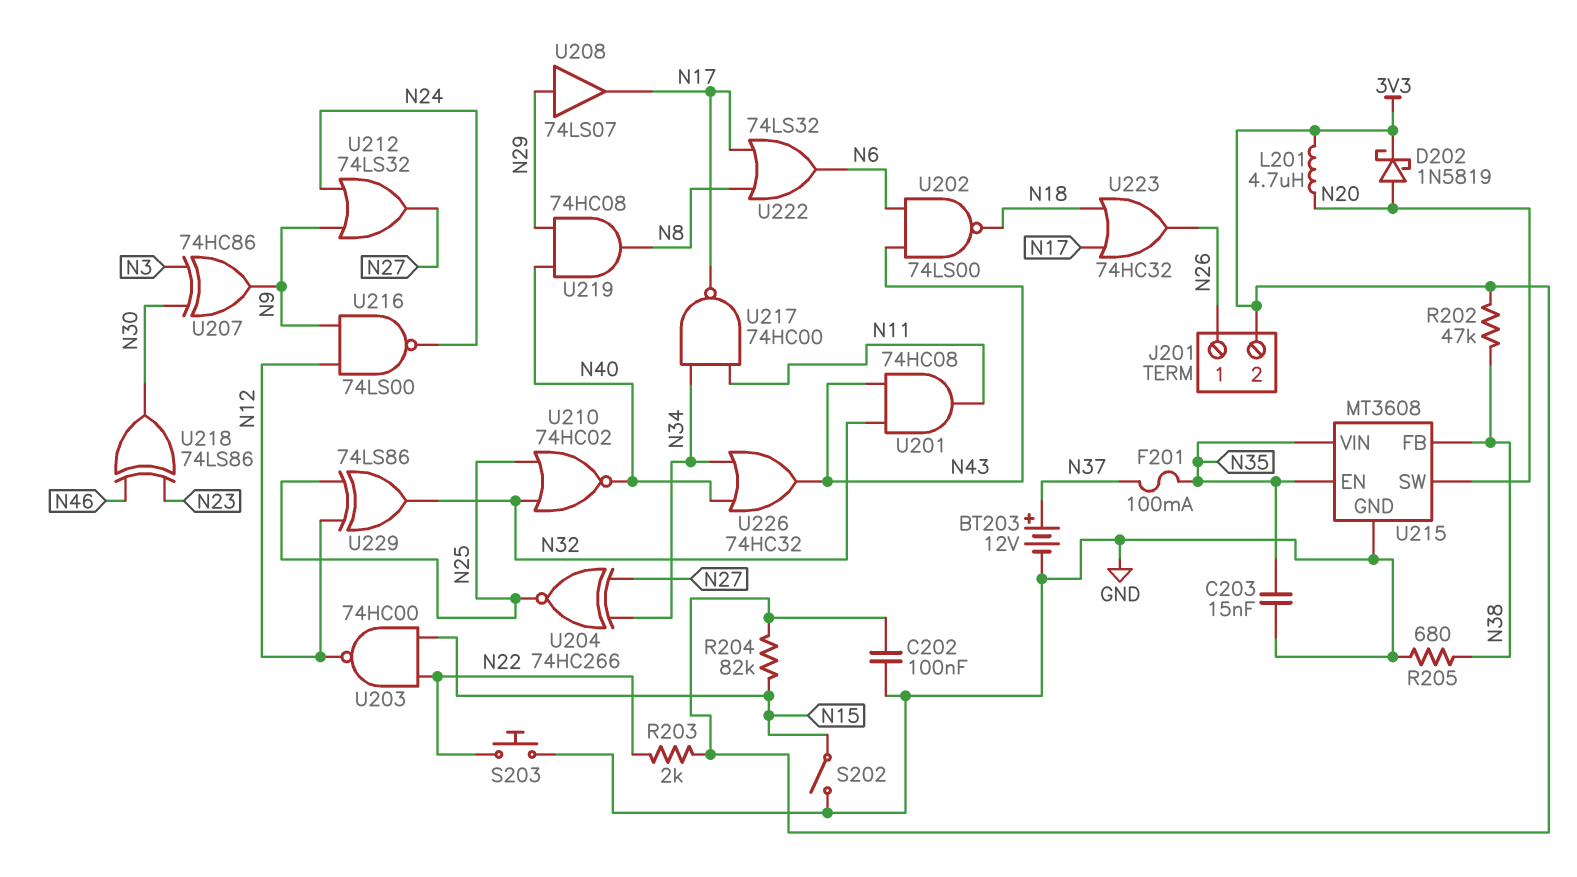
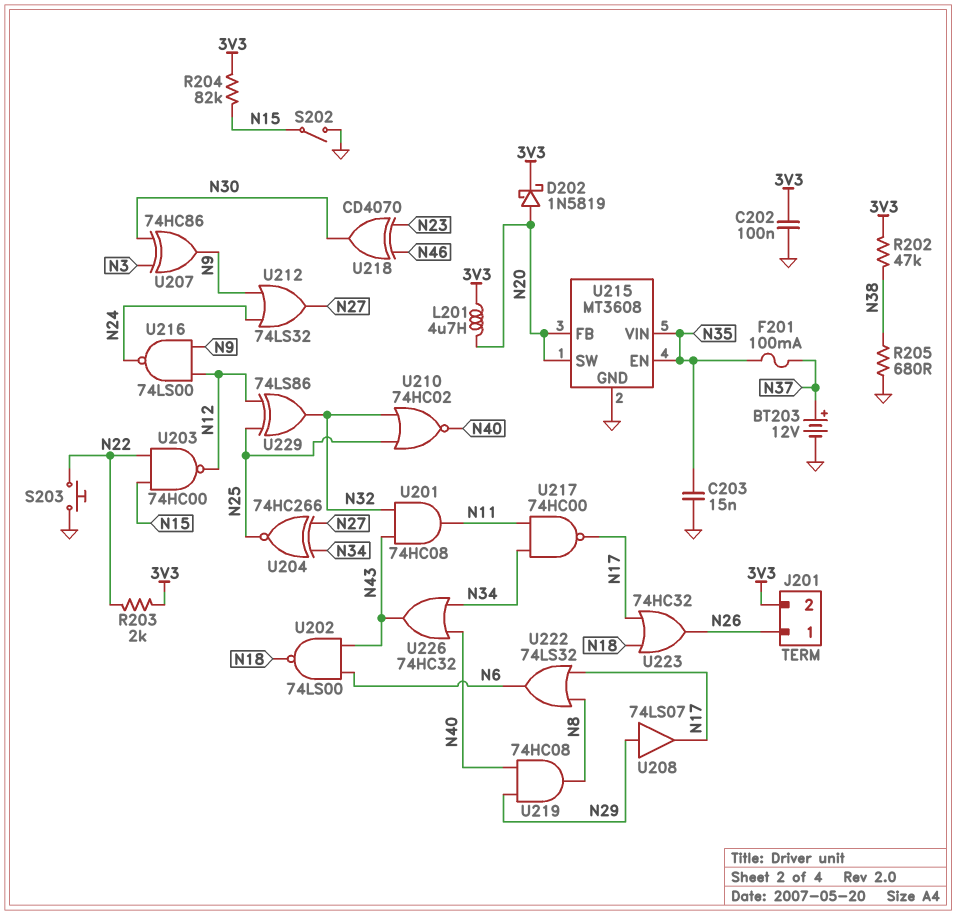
U215 pin FB: N38 -> N20
U218: XOR 74LS86 (in N23, in N46, out N30) -> XOR CD4070 (in N23, in N46, out N30)

